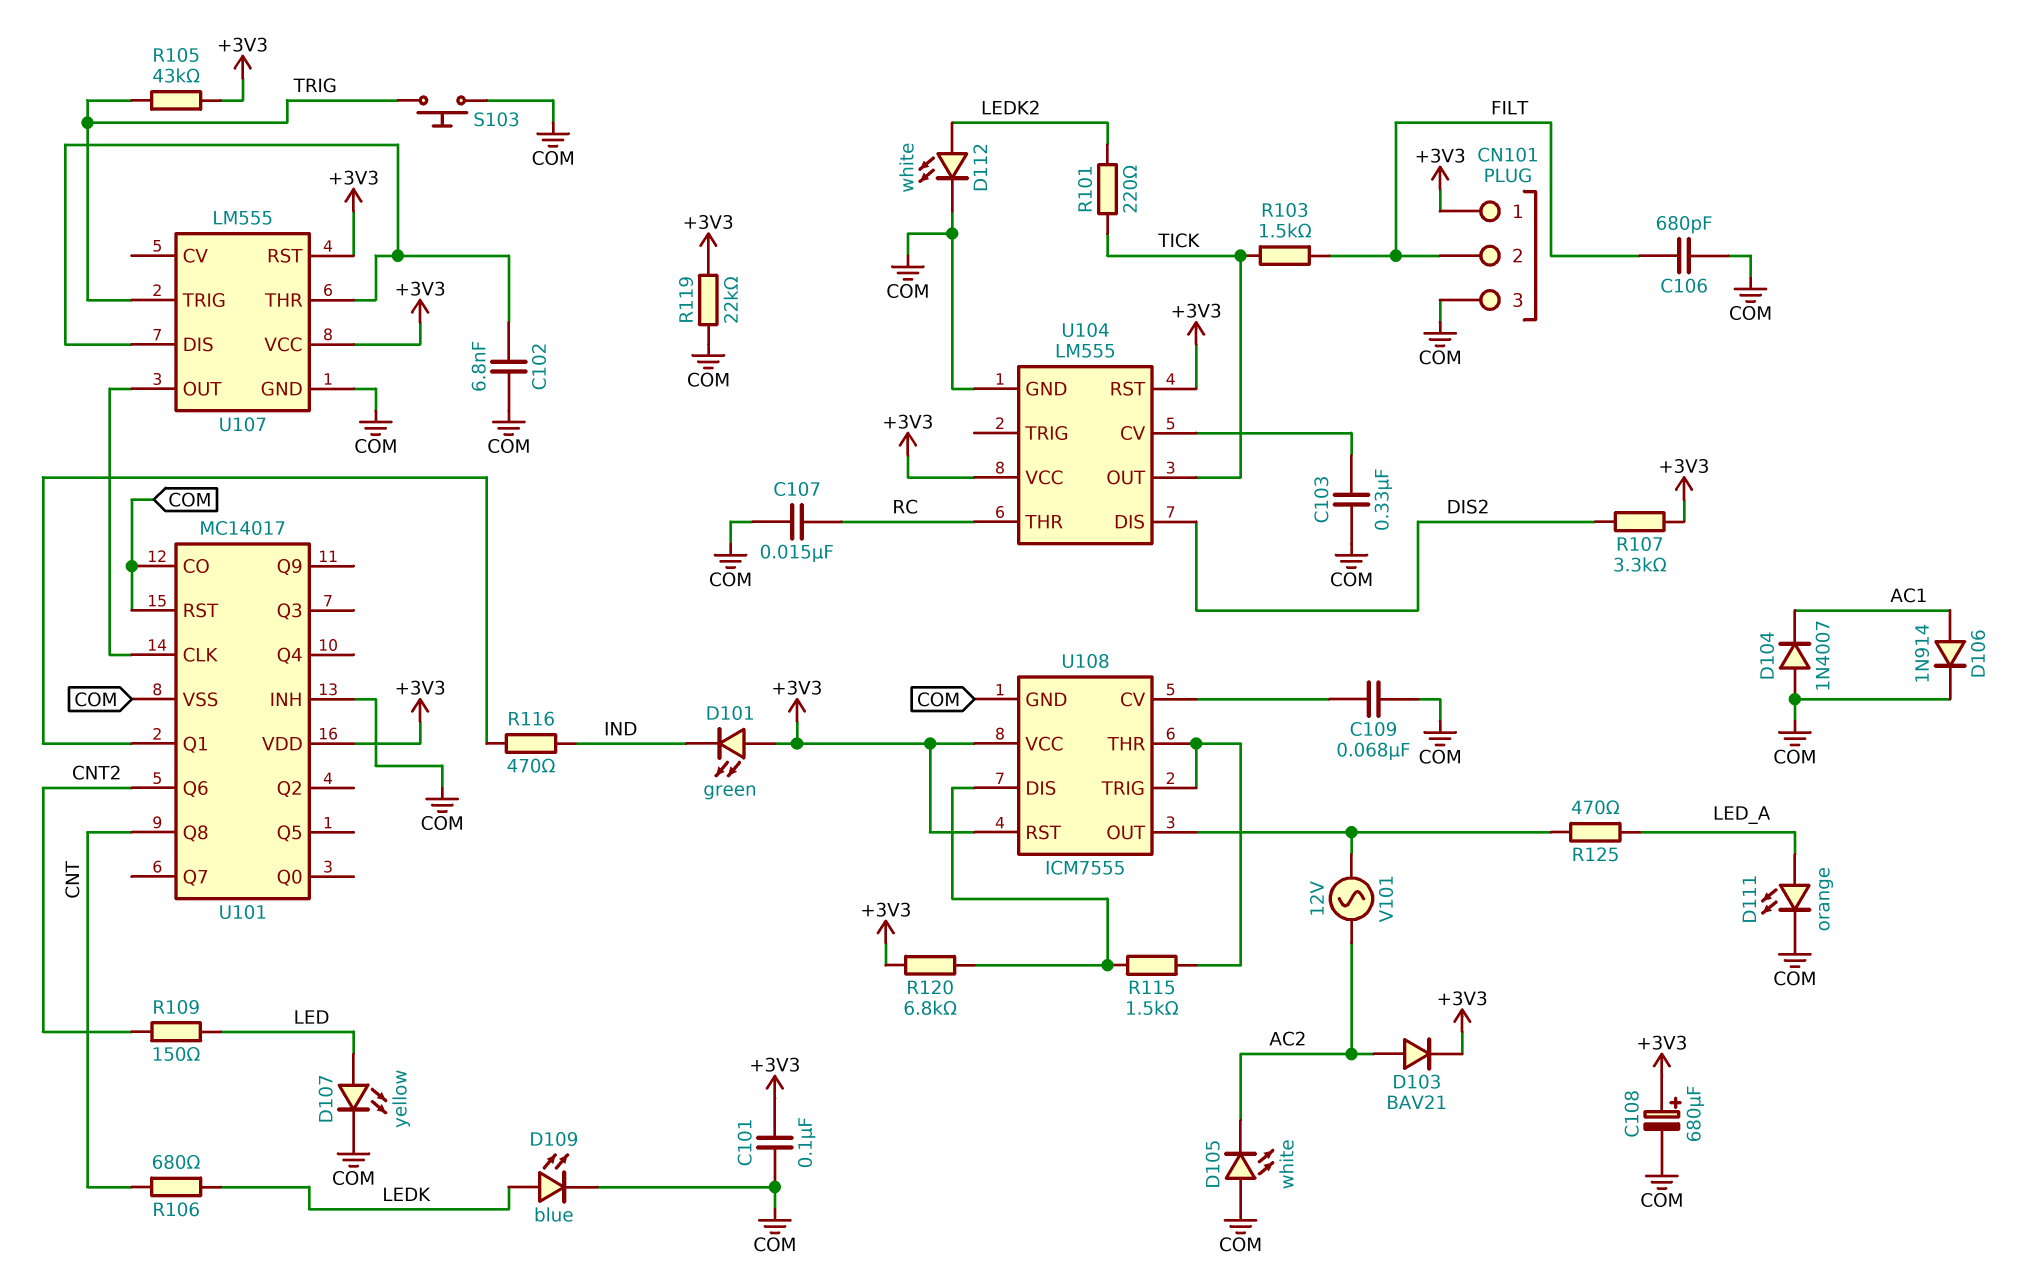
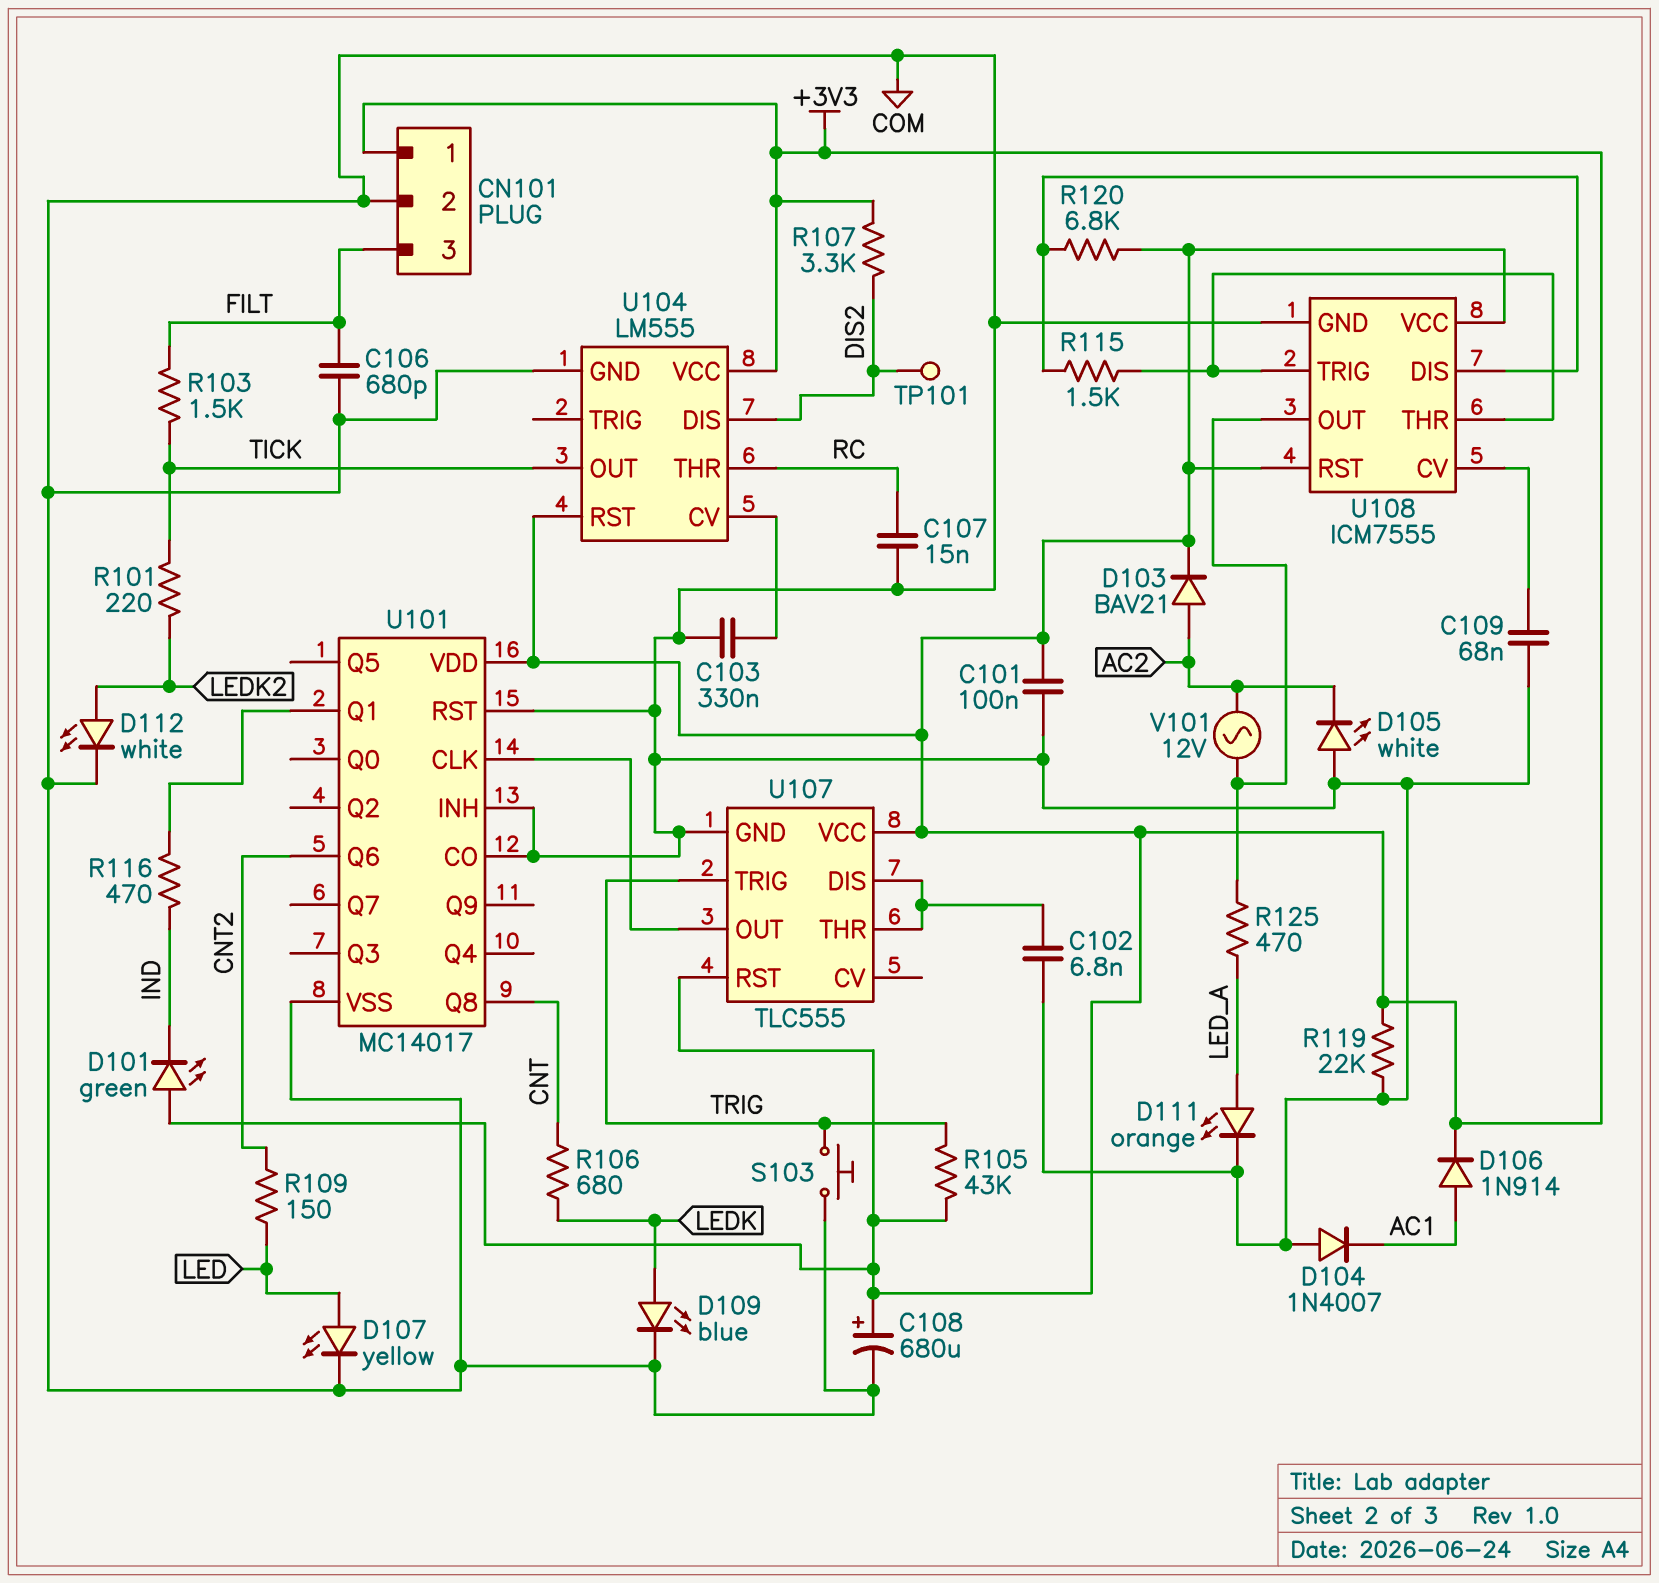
CN101 pin 2: FILT -> COM
CN101 pin 3: COM -> FILT
D106: diode 1N914 (A AC1, K COM) -> diode 1N914 (A AC1, K +3V3)
TP101: none -> test point (DIS2)
U107: LM555 -> TLC555

